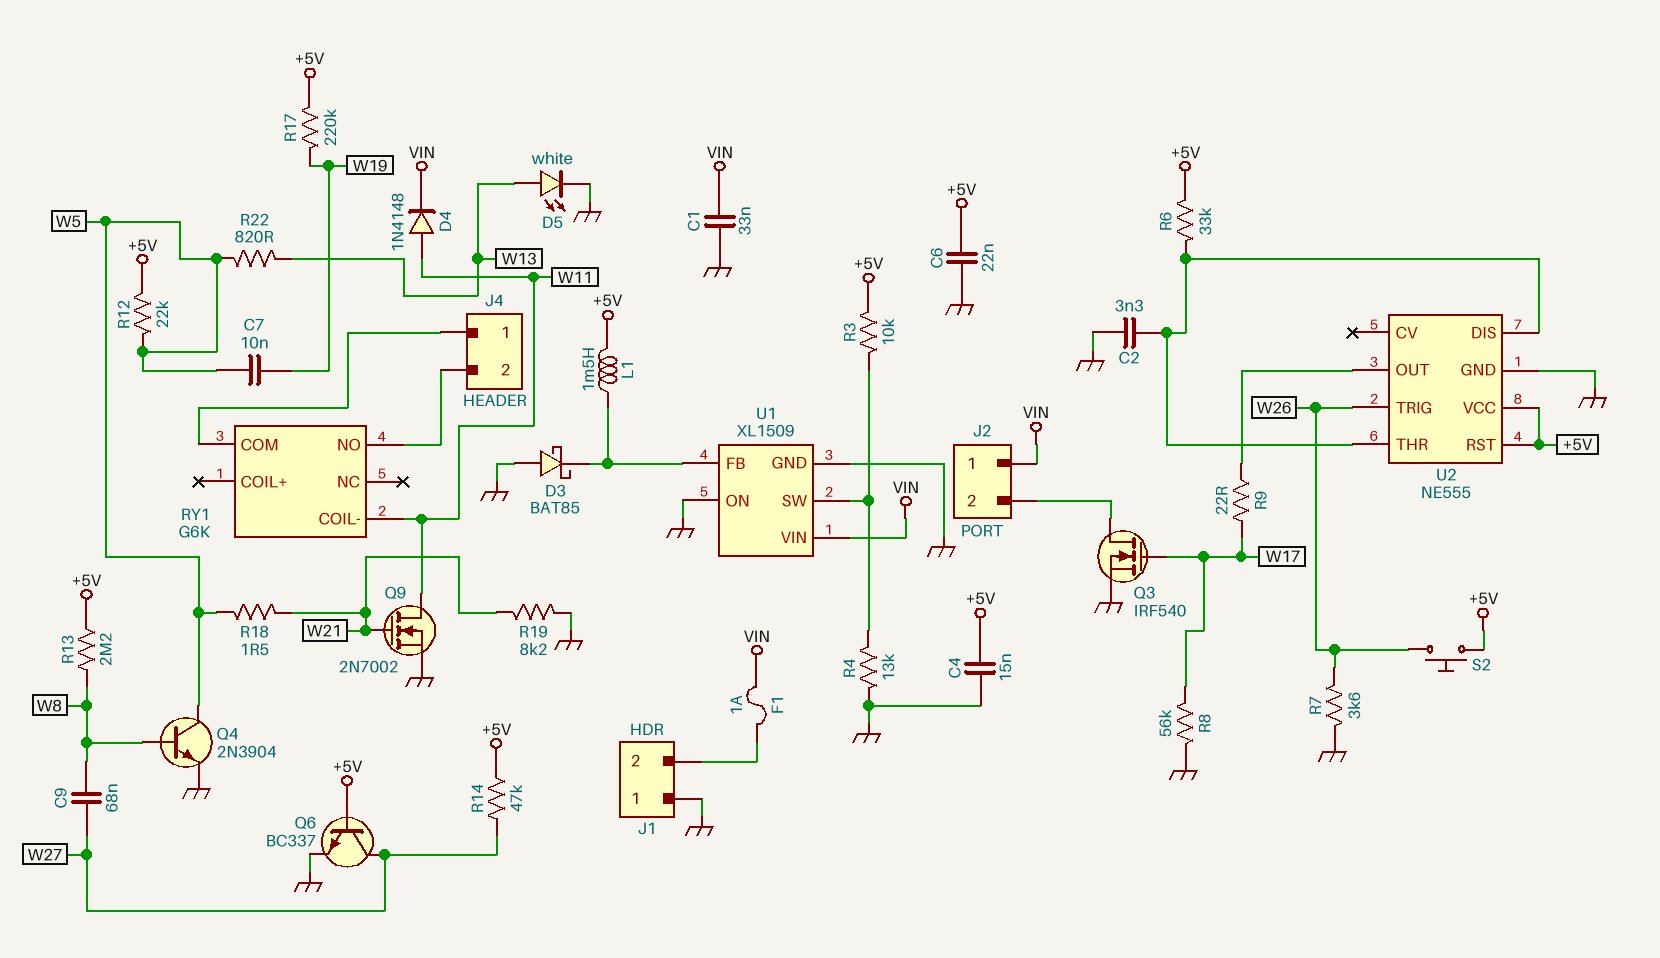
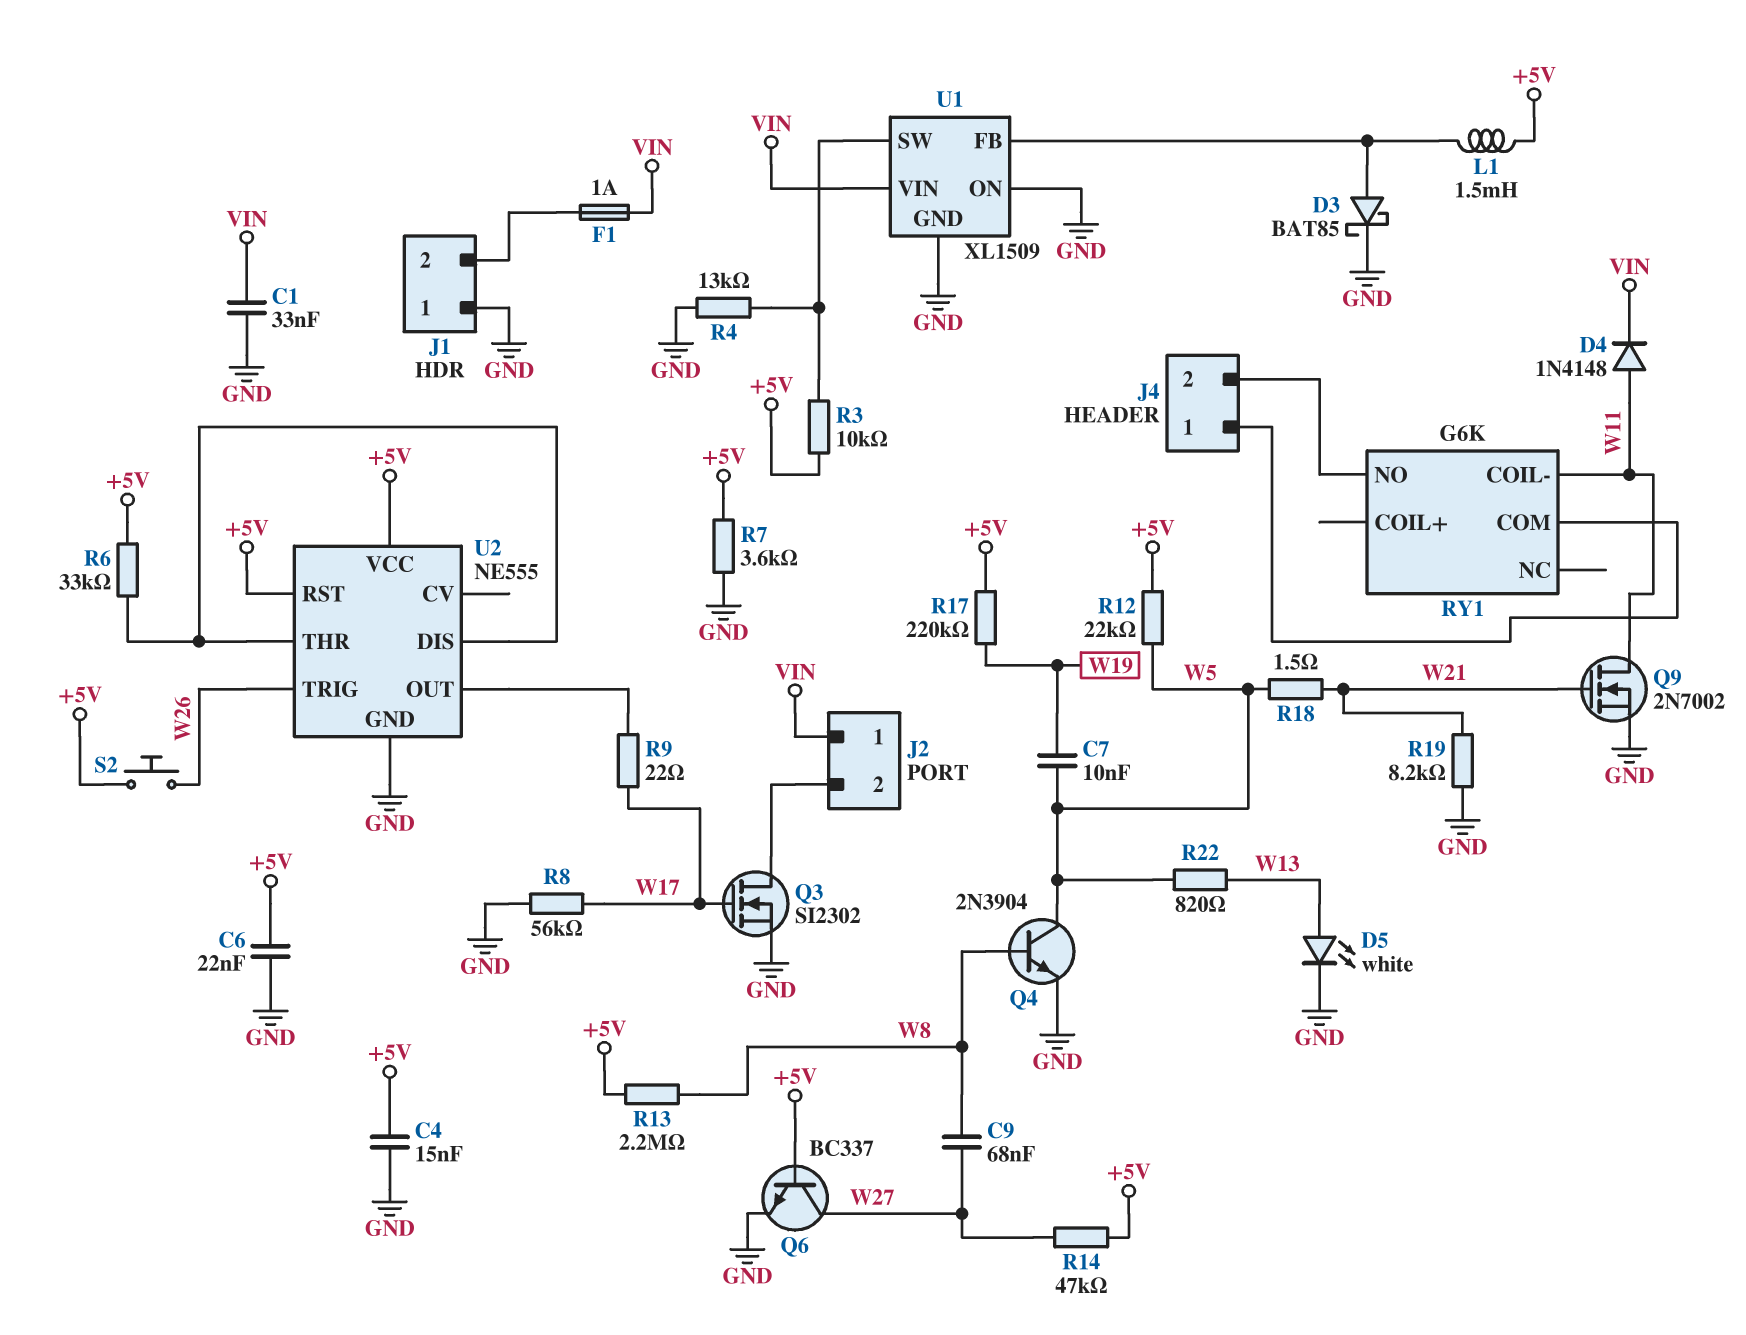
C2: 3.3nF (GND, U2/DIS) -> none
D3: schottky BAT85 (A GND, K U1/FB) -> schottky BAT85 (A U1/FB, K GND)
Q3: NMOS IRF540 (G W17, D J2/2, S GND) -> NMOS SI2302 (G W17, D J2/2, S GND)
R7: 3.6k (GND, W26) -> 3.6k (+5V, GND)

